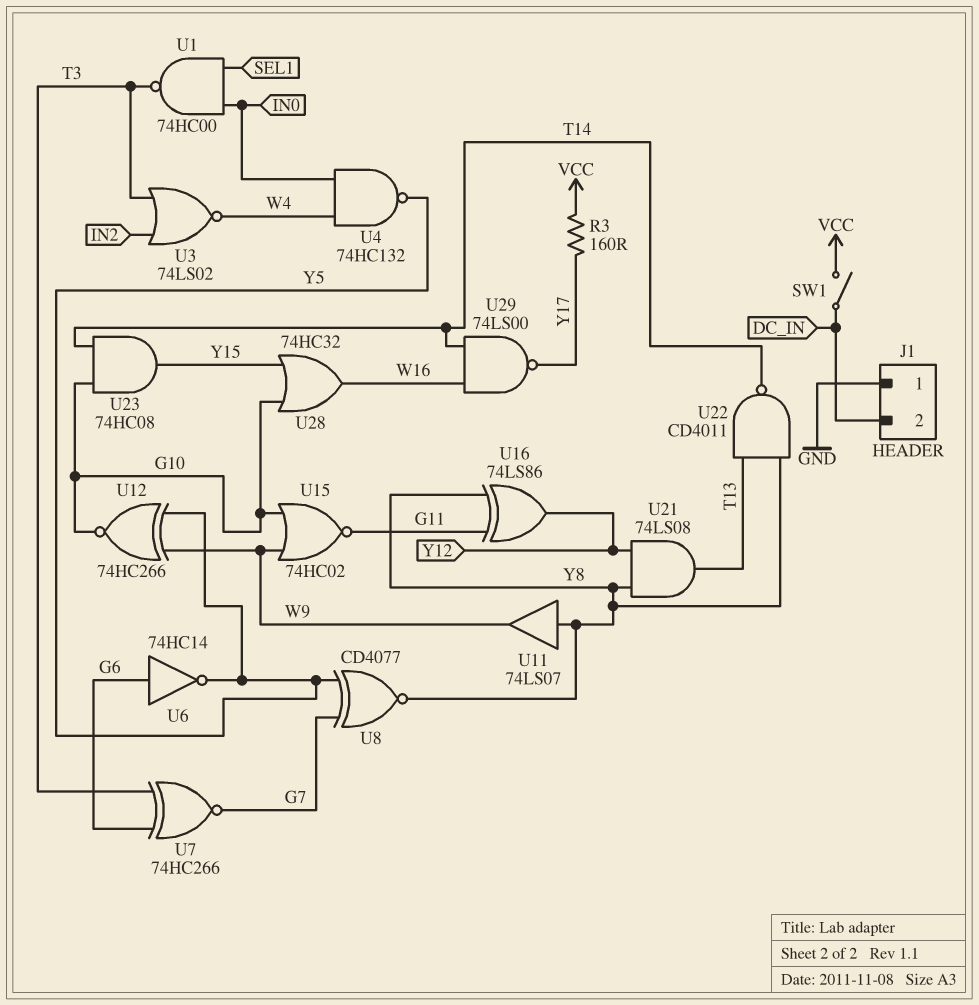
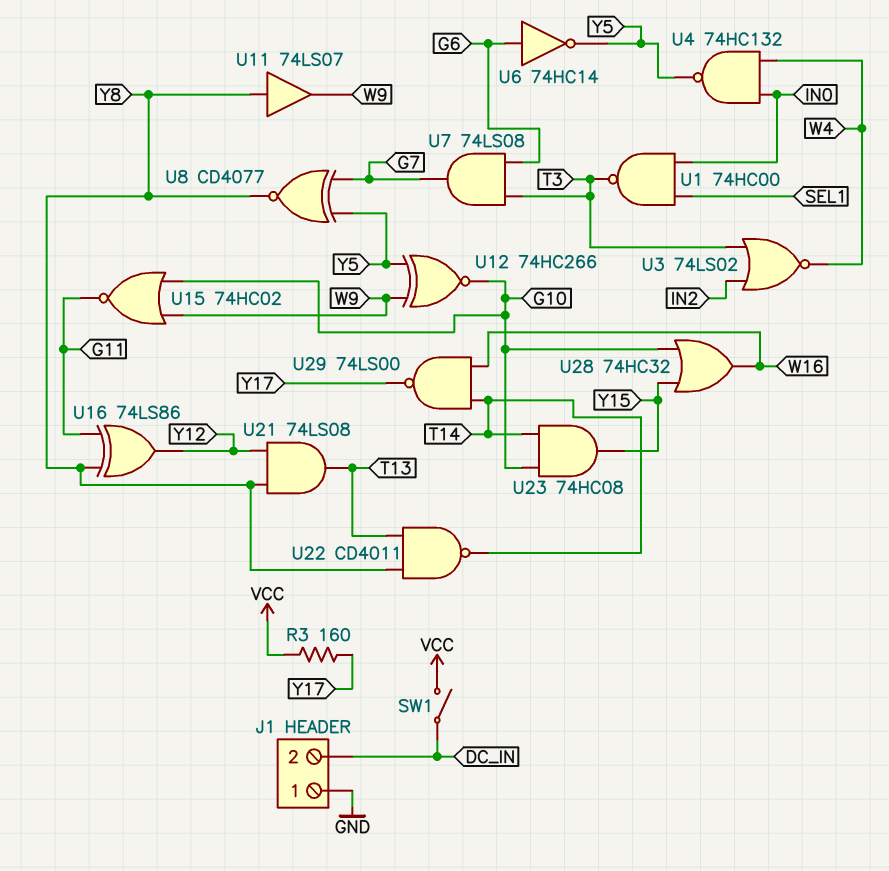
U7: XNOR 74HC266 (in G6, in T3, out G7) -> AND 74LS08 (in G6, in T3, out G7)

